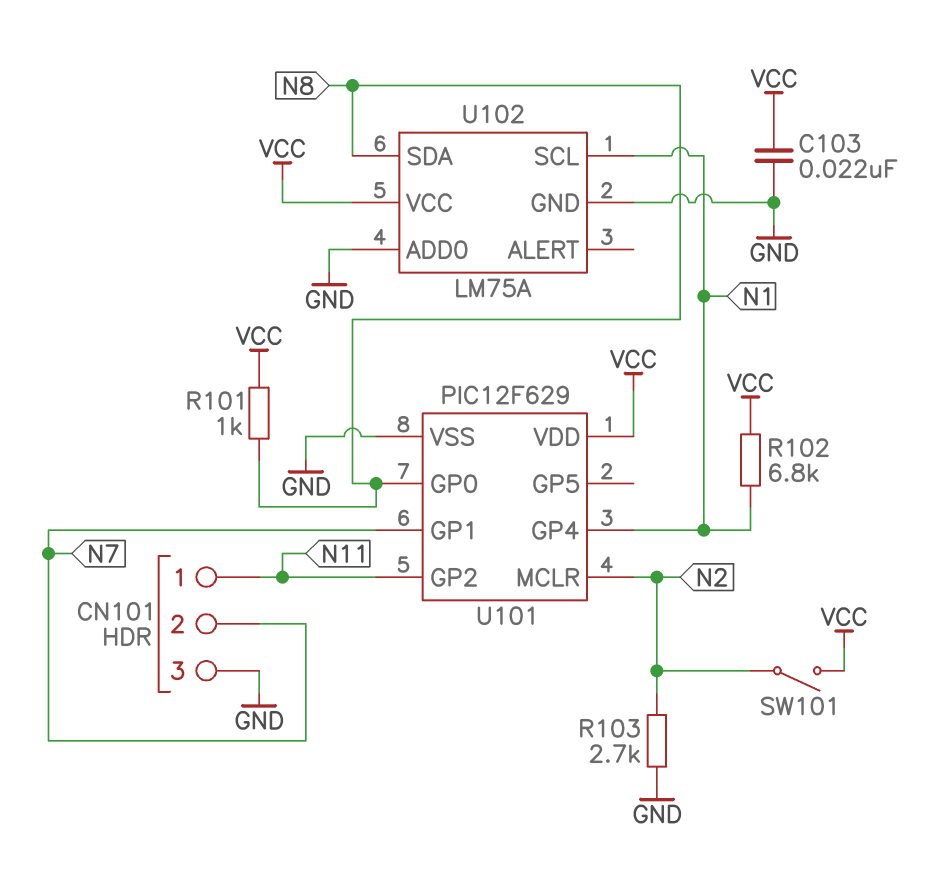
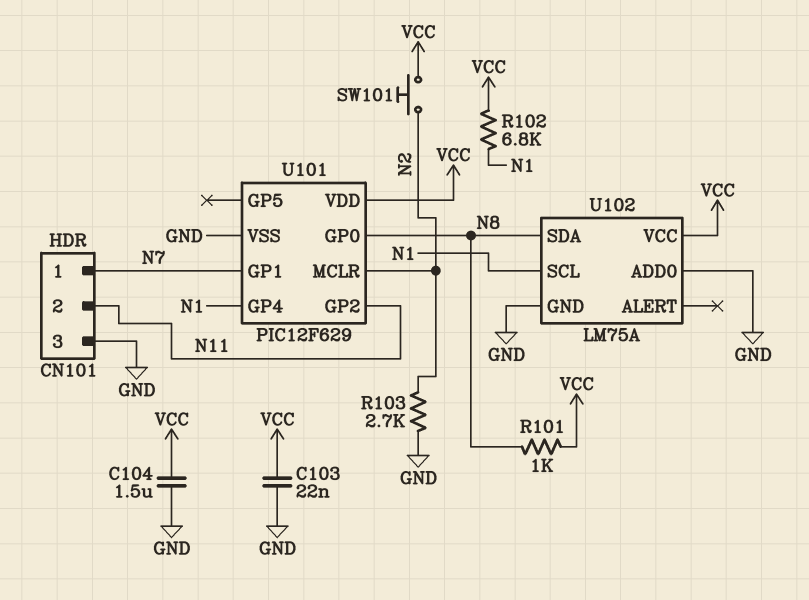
C104: none -> 1.5uF (GND, VCC)
CN101 pin 1: N11 -> N7
CN101 pin 2: N7 -> N11
SW101: switch (N2, VCC) -> button (N2, VCC)

